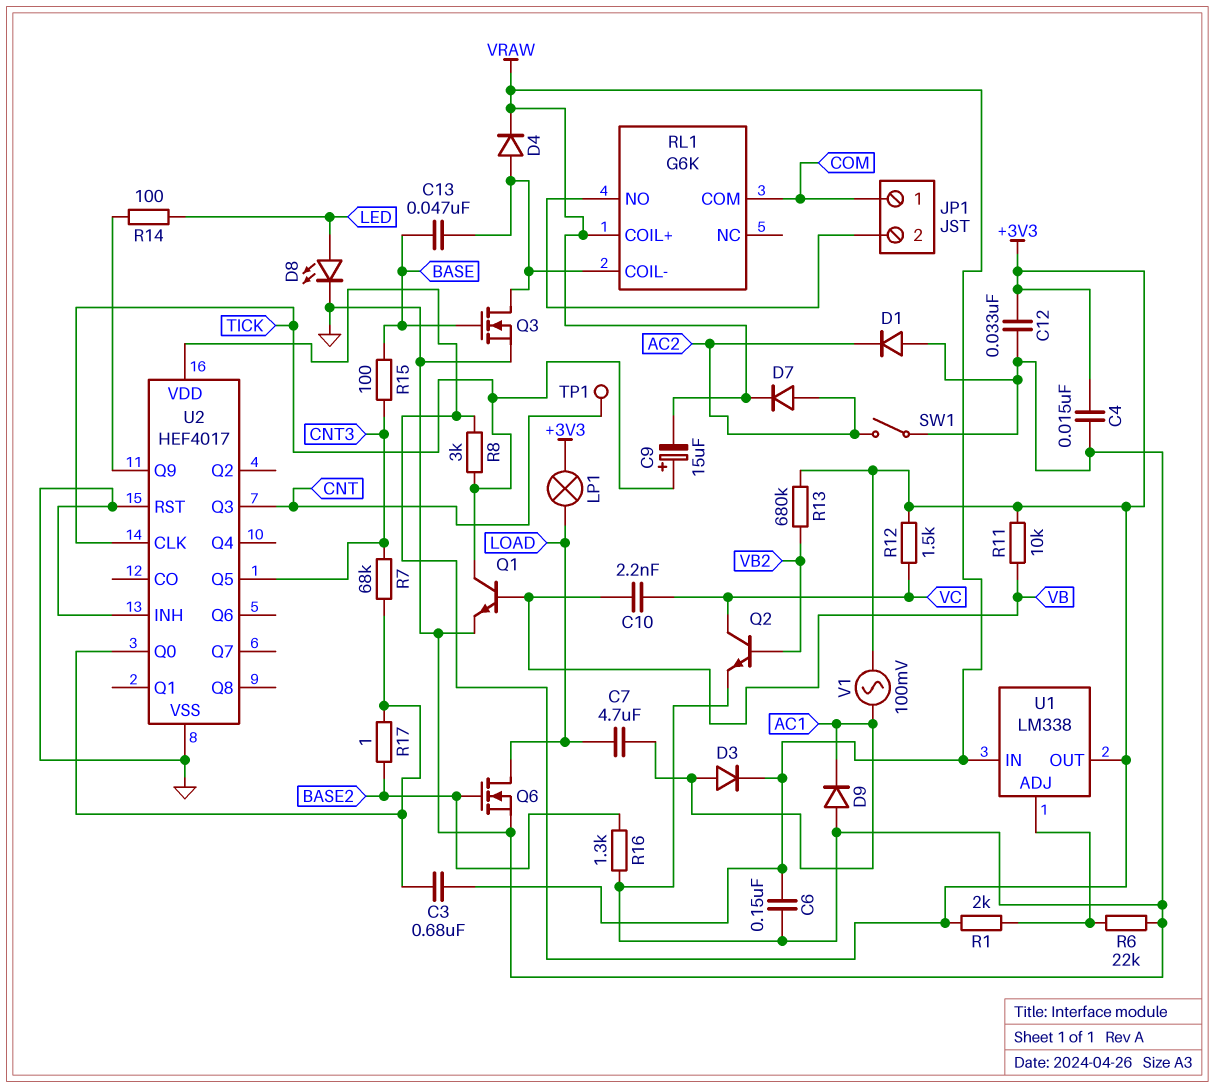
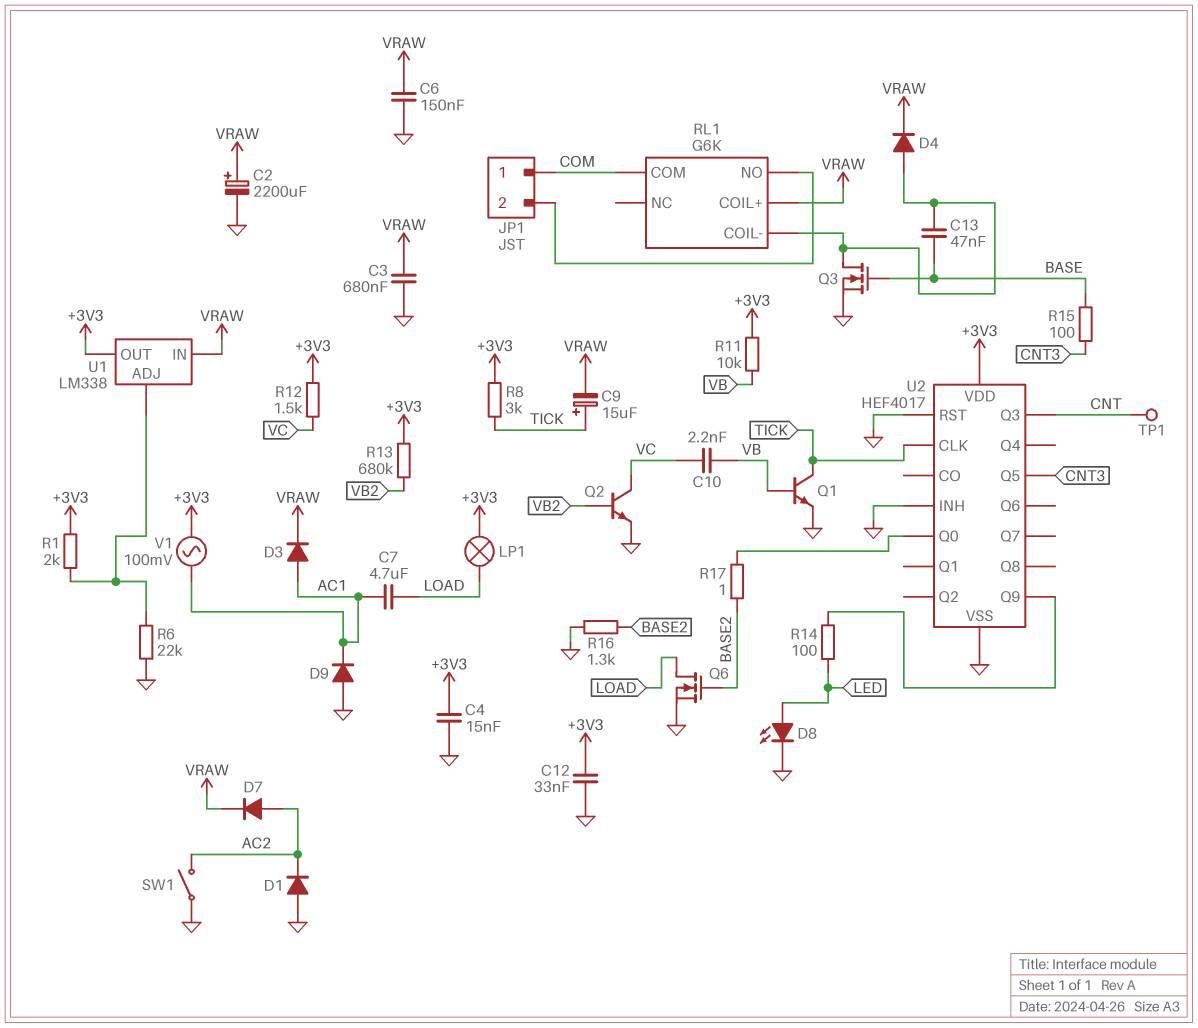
C2: none -> 2200uF (plus VRAW, minus GND)
C3: 680nF (U2/Q0, VRAW) -> 680nF (GND, VRAW)
R7: 68k (CNT3, U2/Q0) -> none

